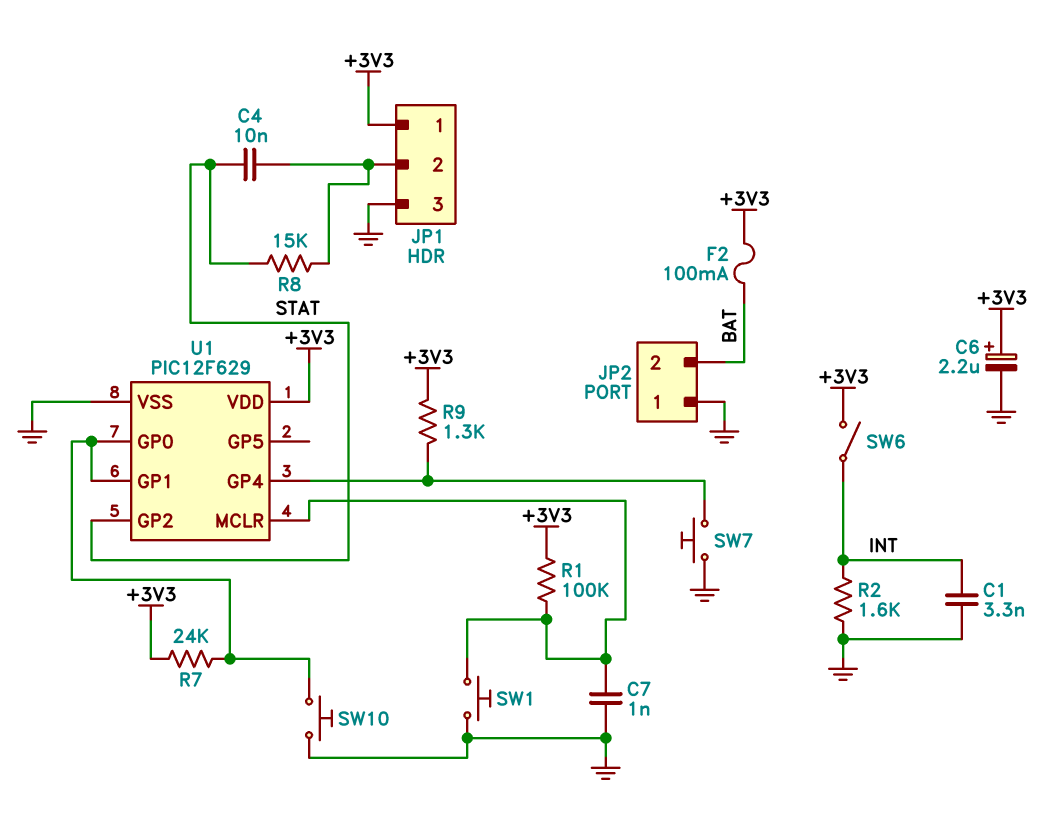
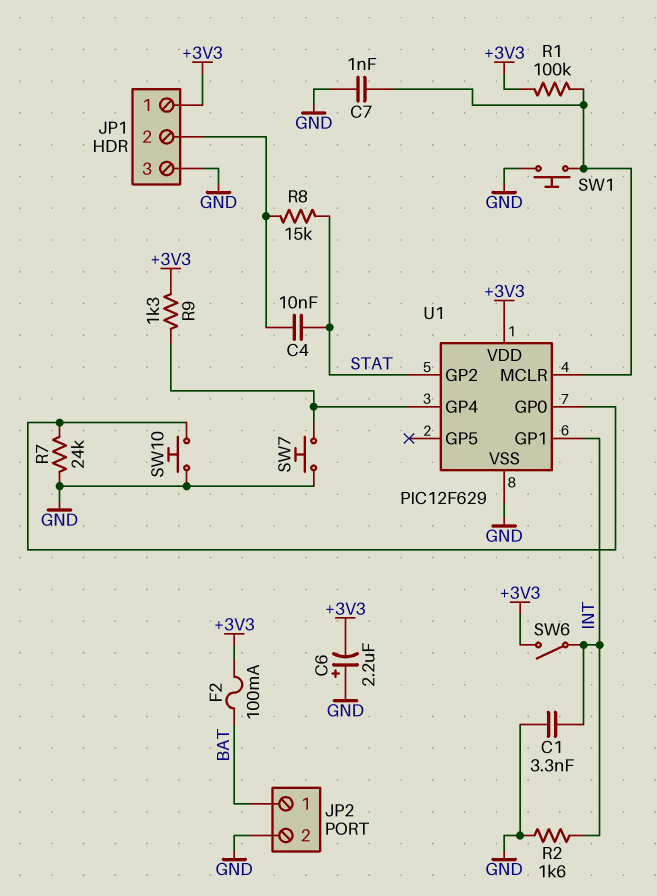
C6: 2.2uF (plus +3V3, minus GND) -> 2.2uF (plus GND, minus +3V3)
JP2 pin 1: GND -> BAT
JP2 pin 2: BAT -> GND
R7: 24k (+3V3, U1/GP0) -> 24k (GND, U1/GP0)
U1 pin GP1: U1/GP0 -> INT

